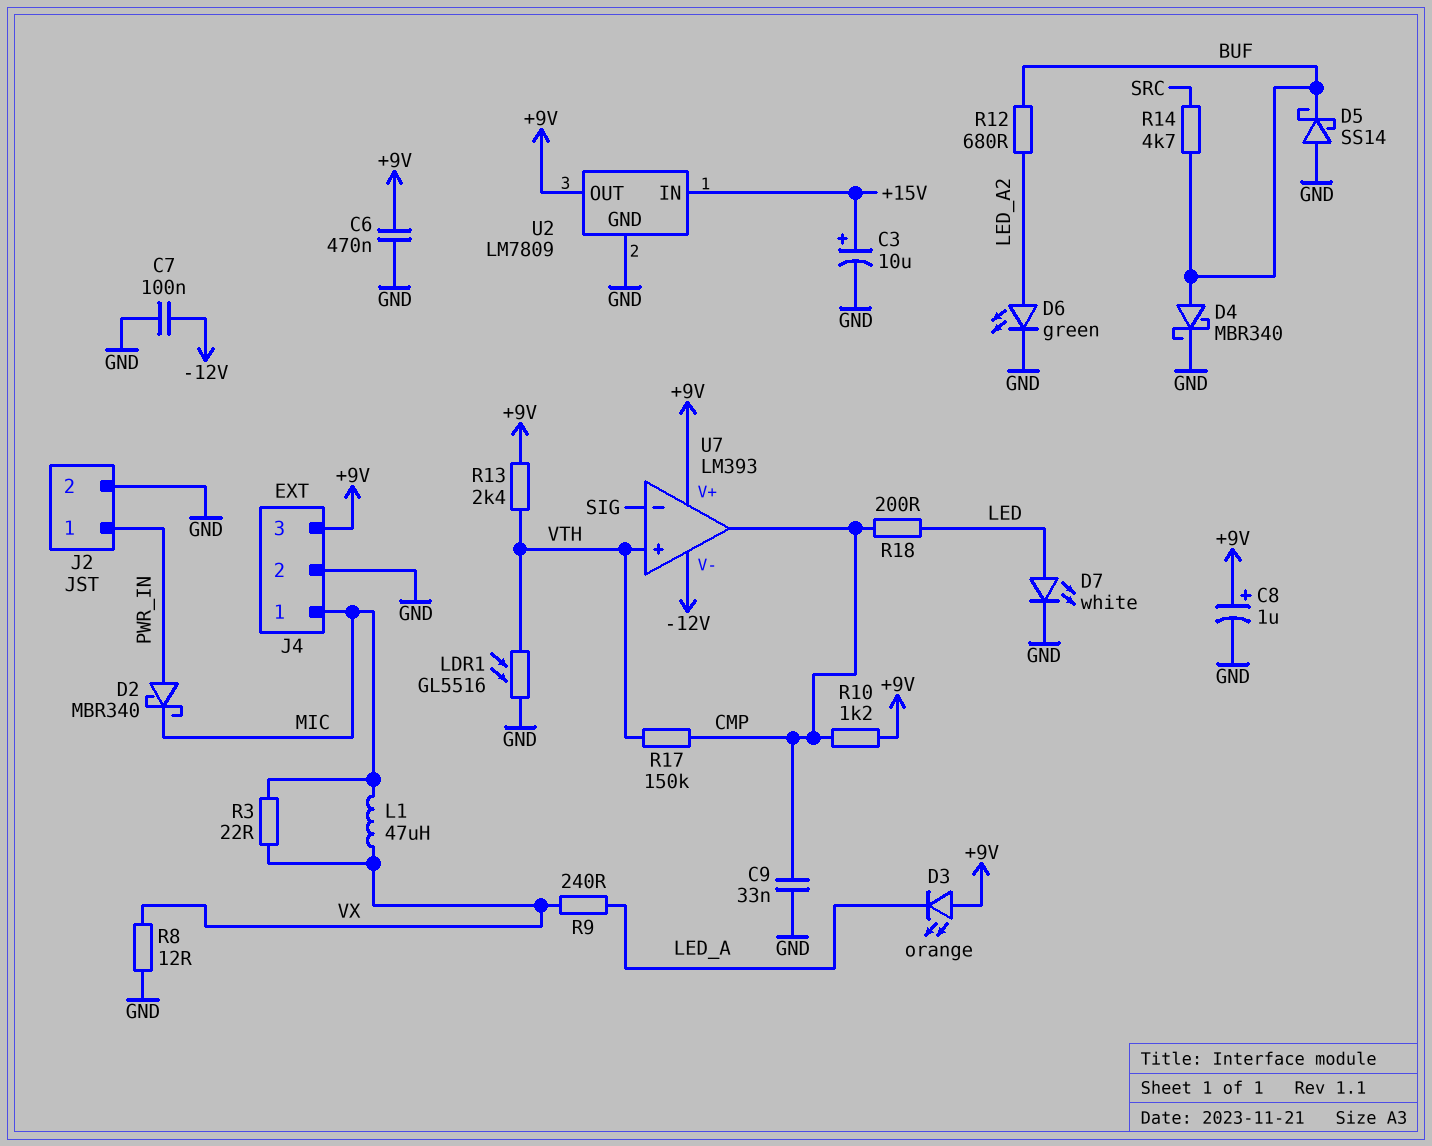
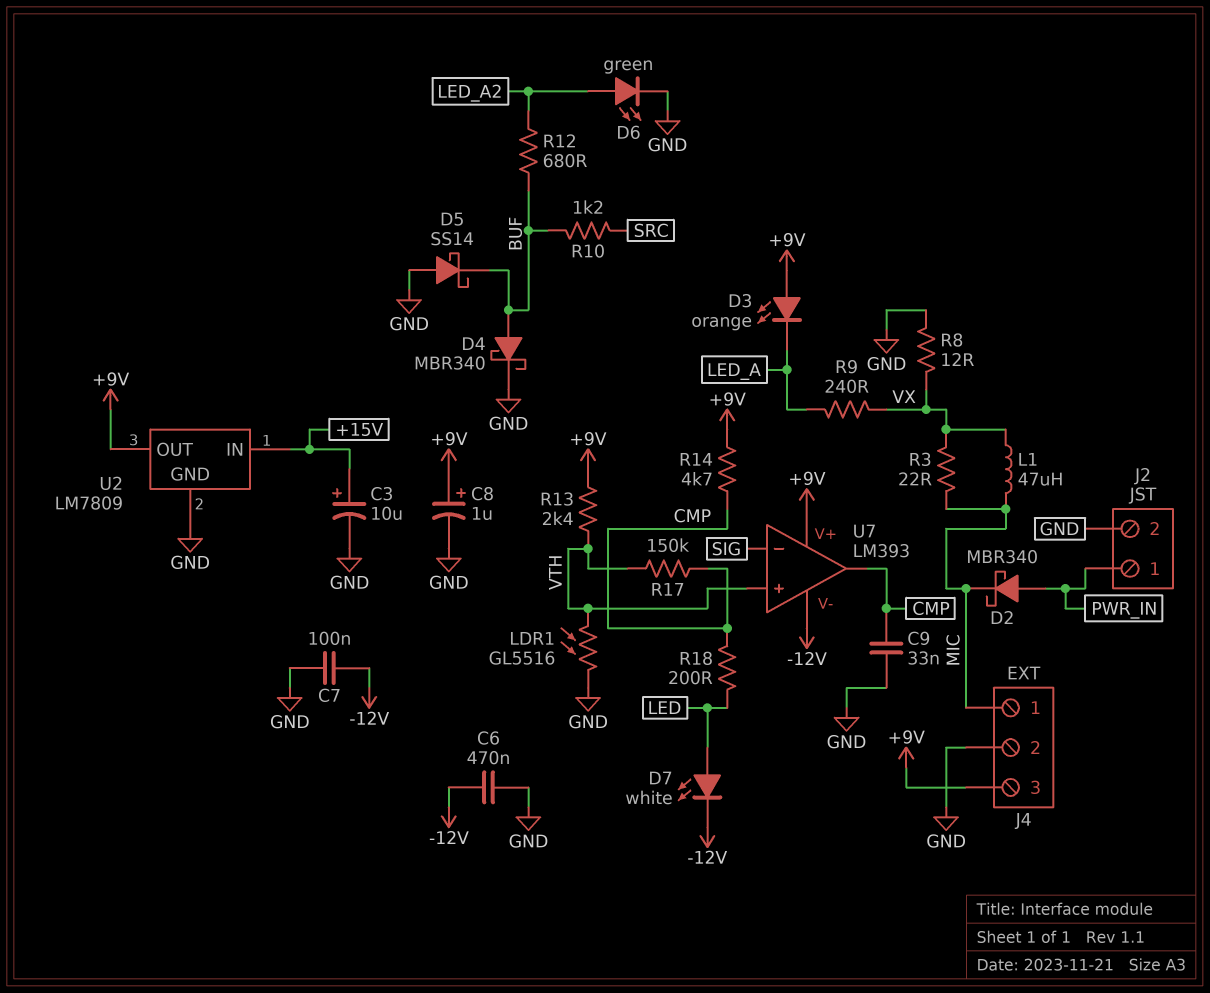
C6: 470nF (+9V, GND) -> 470nF (-12V, GND)
D7: LED white (A LED, K GND) -> LED white (A LED, K -12V)
R10: 1.2k (+9V, CMP) -> 1.2k (BUF, SRC)
R14: 4.7k (BUF, SRC) -> 4.7k (+9V, CMP)

